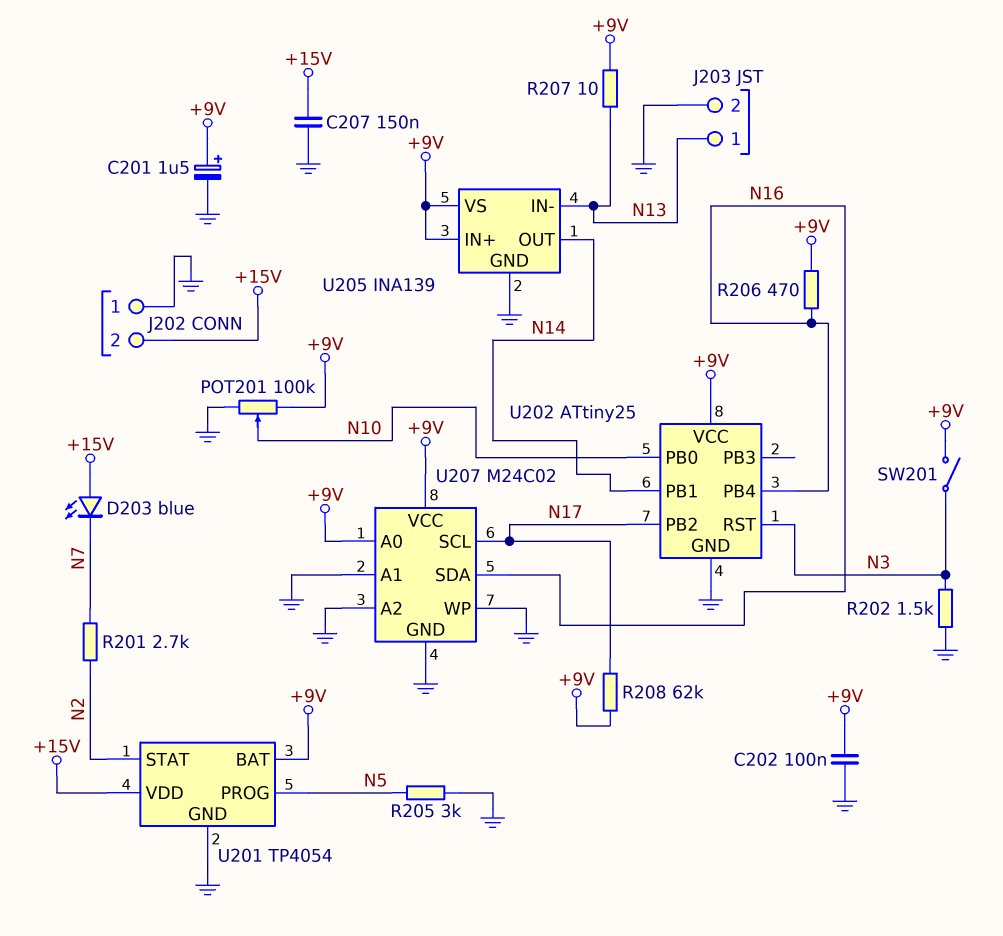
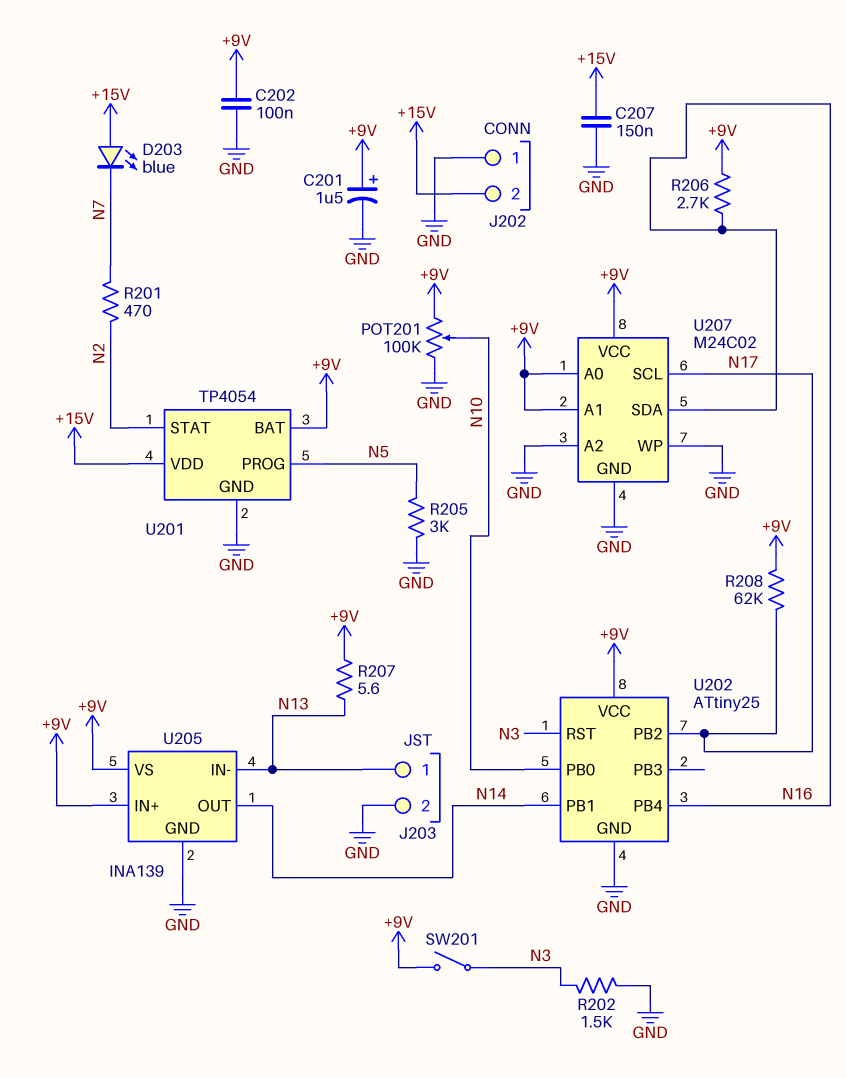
R201: 2.7k (N2, N7) -> 470 (N2, N7)
R206: 470 (+9V, N16) -> 2.7k (+9V, N16)
R207: 10 (+9V, N13) -> 5.6 (+9V, N13)
U207 pin A1: GND -> +9V

